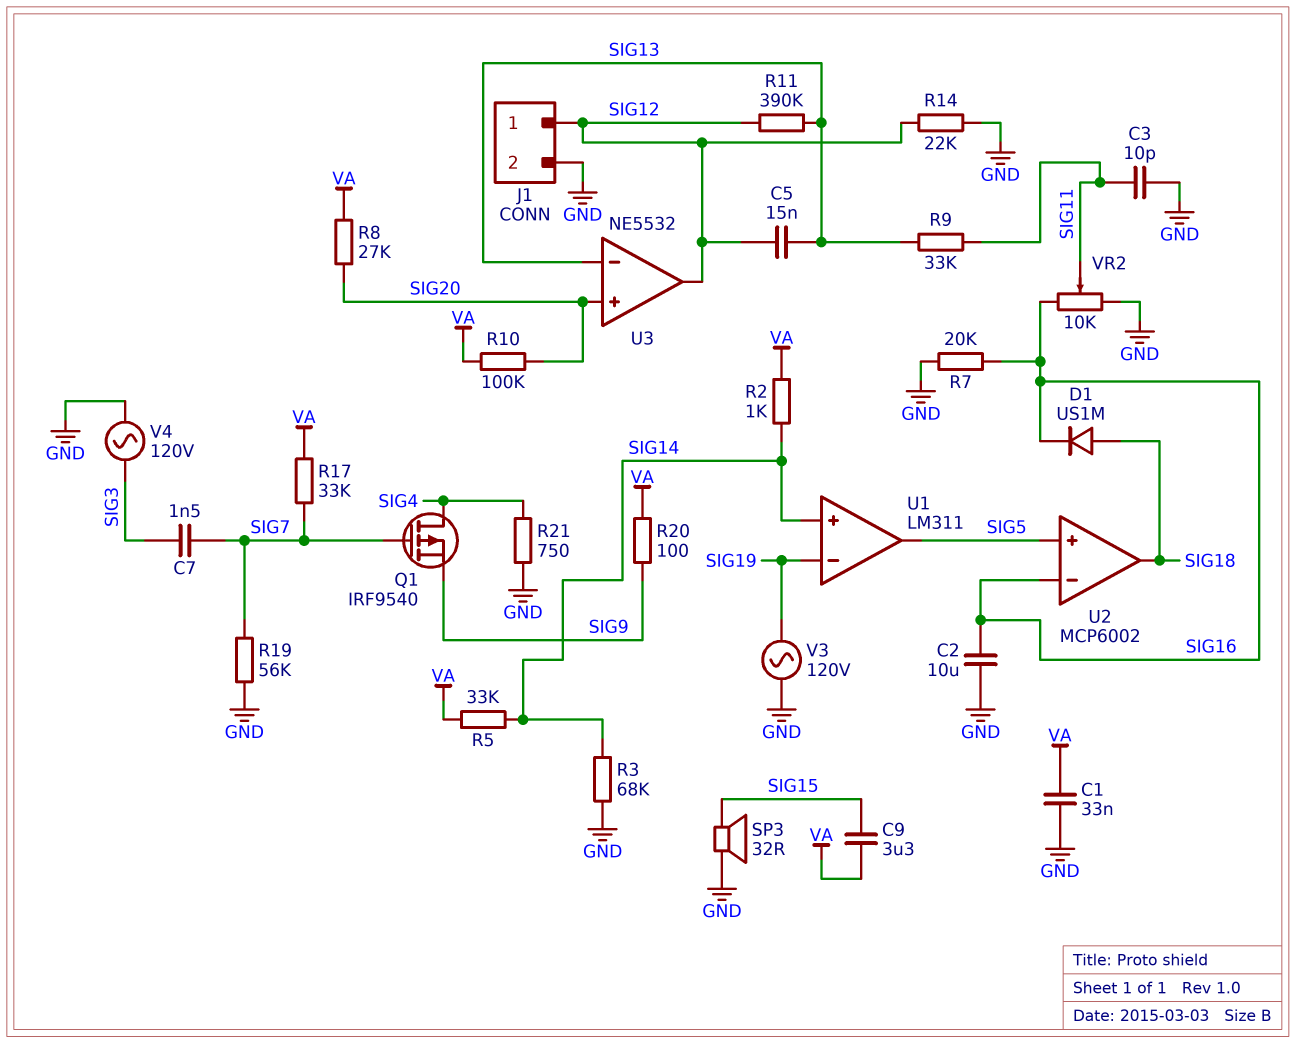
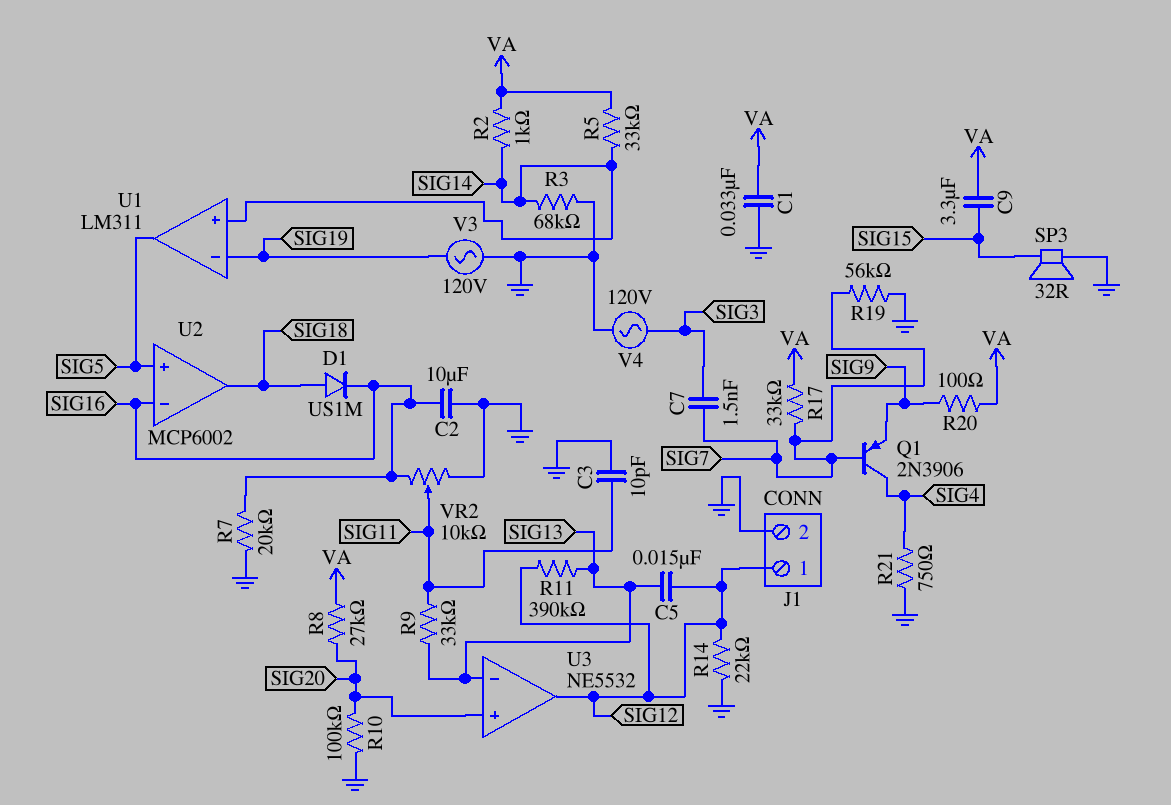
Q1: PMOS IRF9540 (G SIG7, D SIG4, S SIG9) -> PNP 2N3906 (B SIG7, C SIG4, E SIG9)
R10: 100k (SIG20, VA) -> 100k (GND, SIG20)

